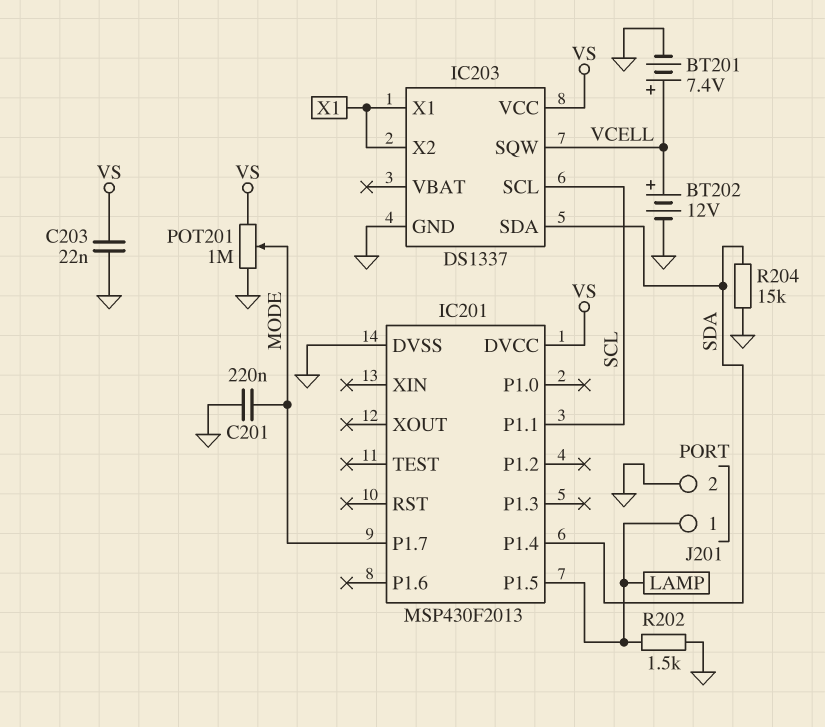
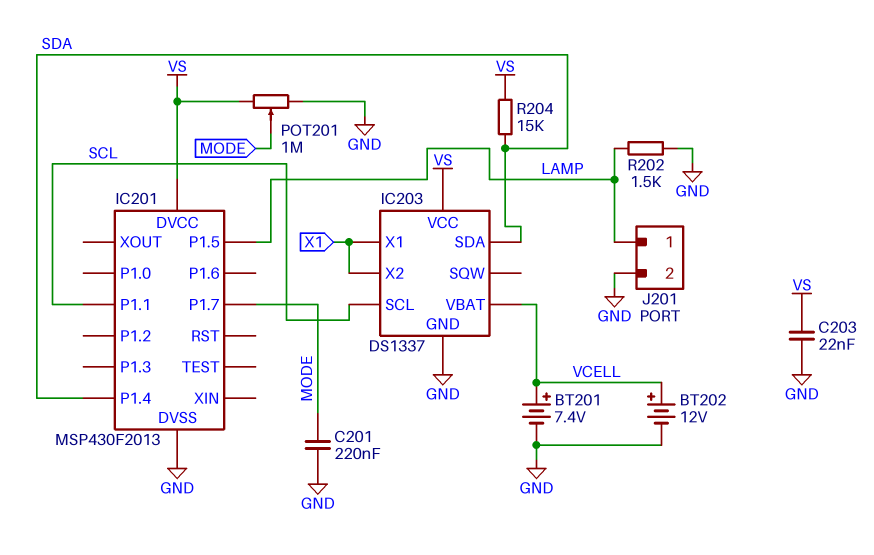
IC203 pin SQW: VCELL -> none
IC203 pin VBAT: none -> VCELL
R204: 15k (GND, SDA) -> 15k (SDA, VS)

